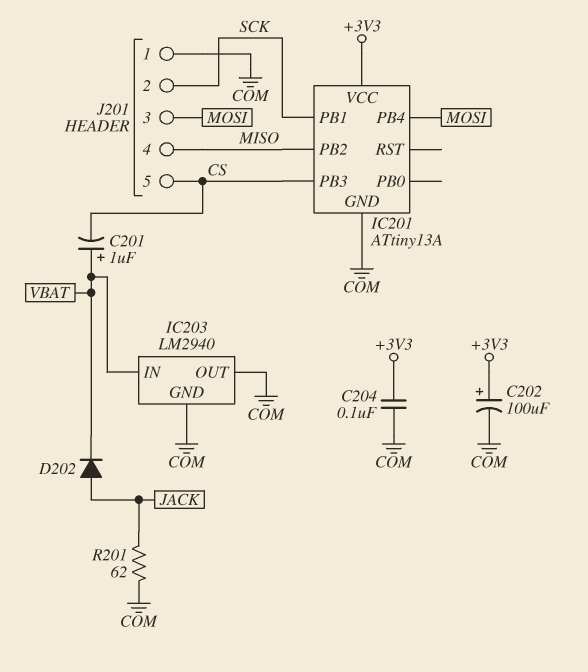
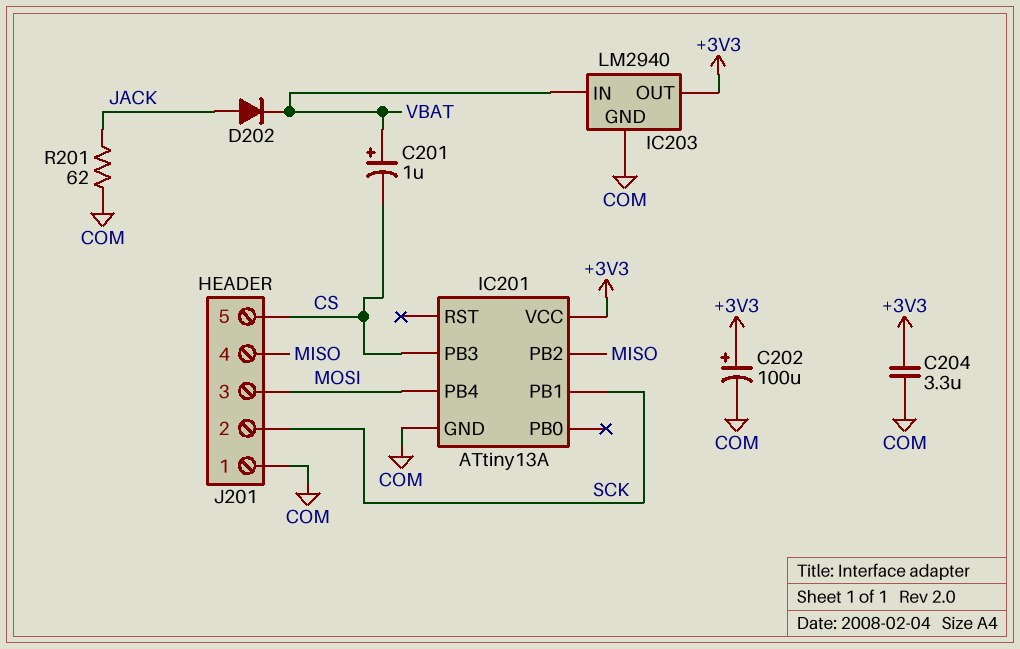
C204: 100nF (+3V3, COM) -> 3.3uF (+3V3, COM)
IC203 pin OUT: COM -> +3V3

